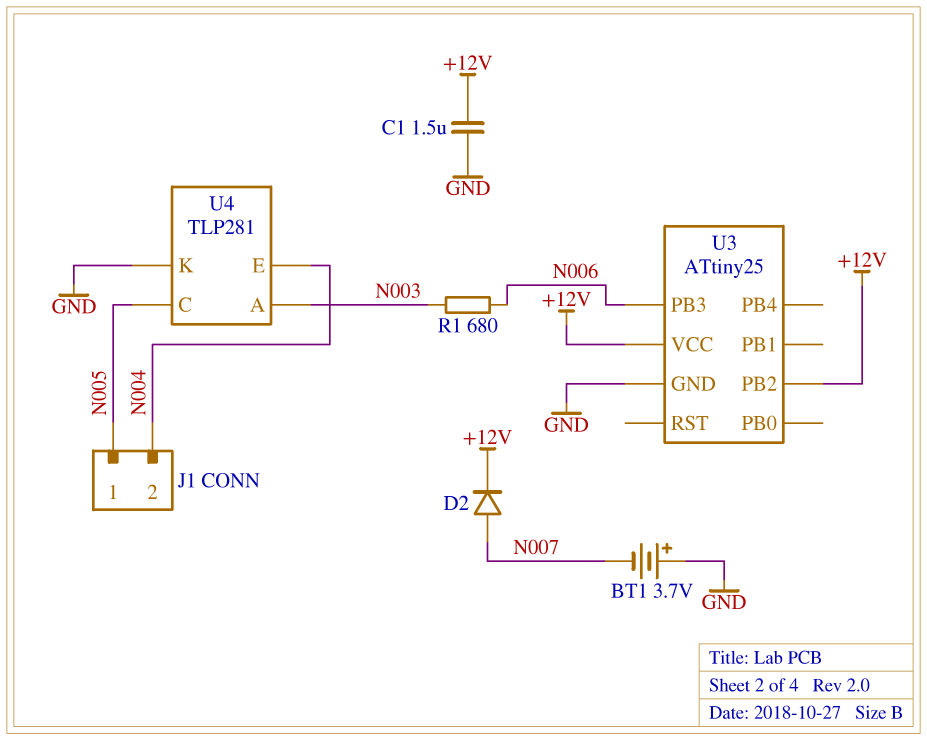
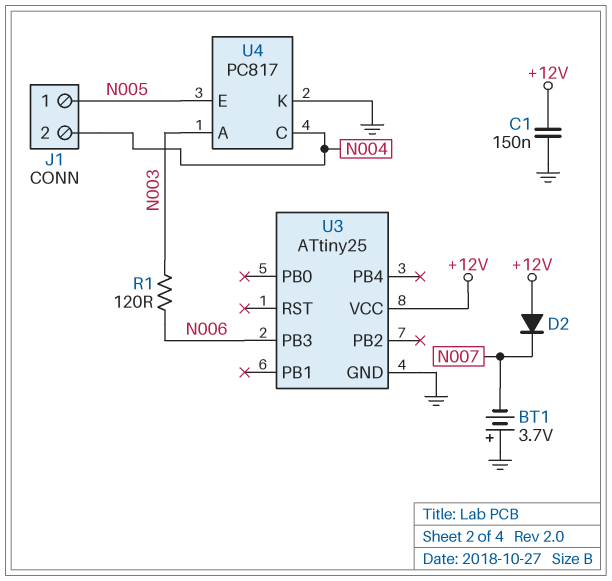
C1: 1.5uF (+12V, GND) -> 150nF (+12V, GND)
D2: diode (A N007, K +12V) -> diode (A +12V, K N007)
R1: 680 (N003, N006) -> 120 (N003, N006)
U3 pin PB2: +12V -> none
U4: TLP281 -> PC817
U4 pin C: N005 -> N004
U4 pin E: N004 -> N005

